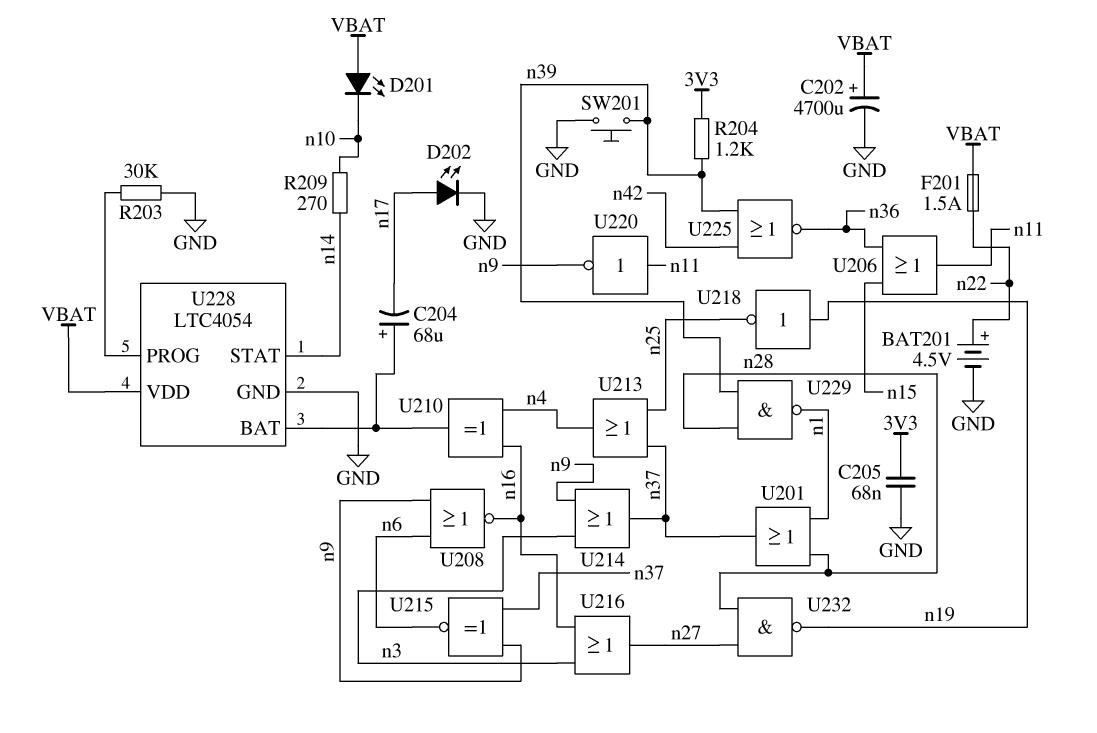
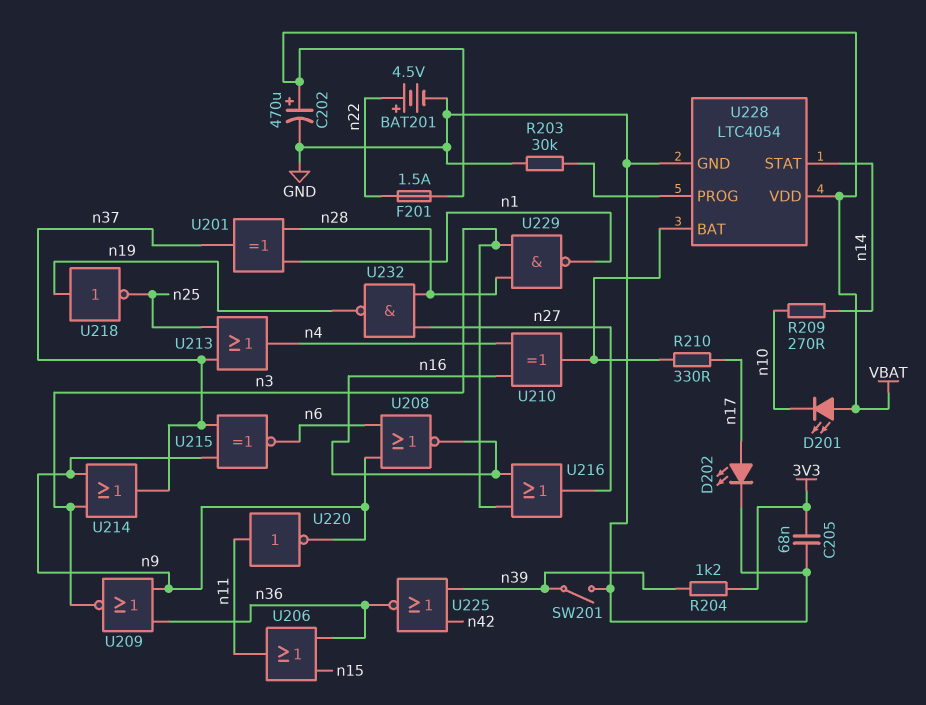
C202: 4700uF (plus VBAT, minus GND) -> 470uF (plus VBAT, minus GND)
C204: 68uF (plus U228/BAT, minus n17) -> none
R210: none -> 330 (U228/BAT, n17)
SW201: button (GND, n39) -> switch (GND, n39)
U201: OR (in n1, in n28, out n37) -> XOR (in n1, in n28, out n37)
U209: none -> NOR (in n9, in n36, out n3)
U229: NAND (in n28, in n39, out n1) -> NAND (in n3, in n28, out n1)

